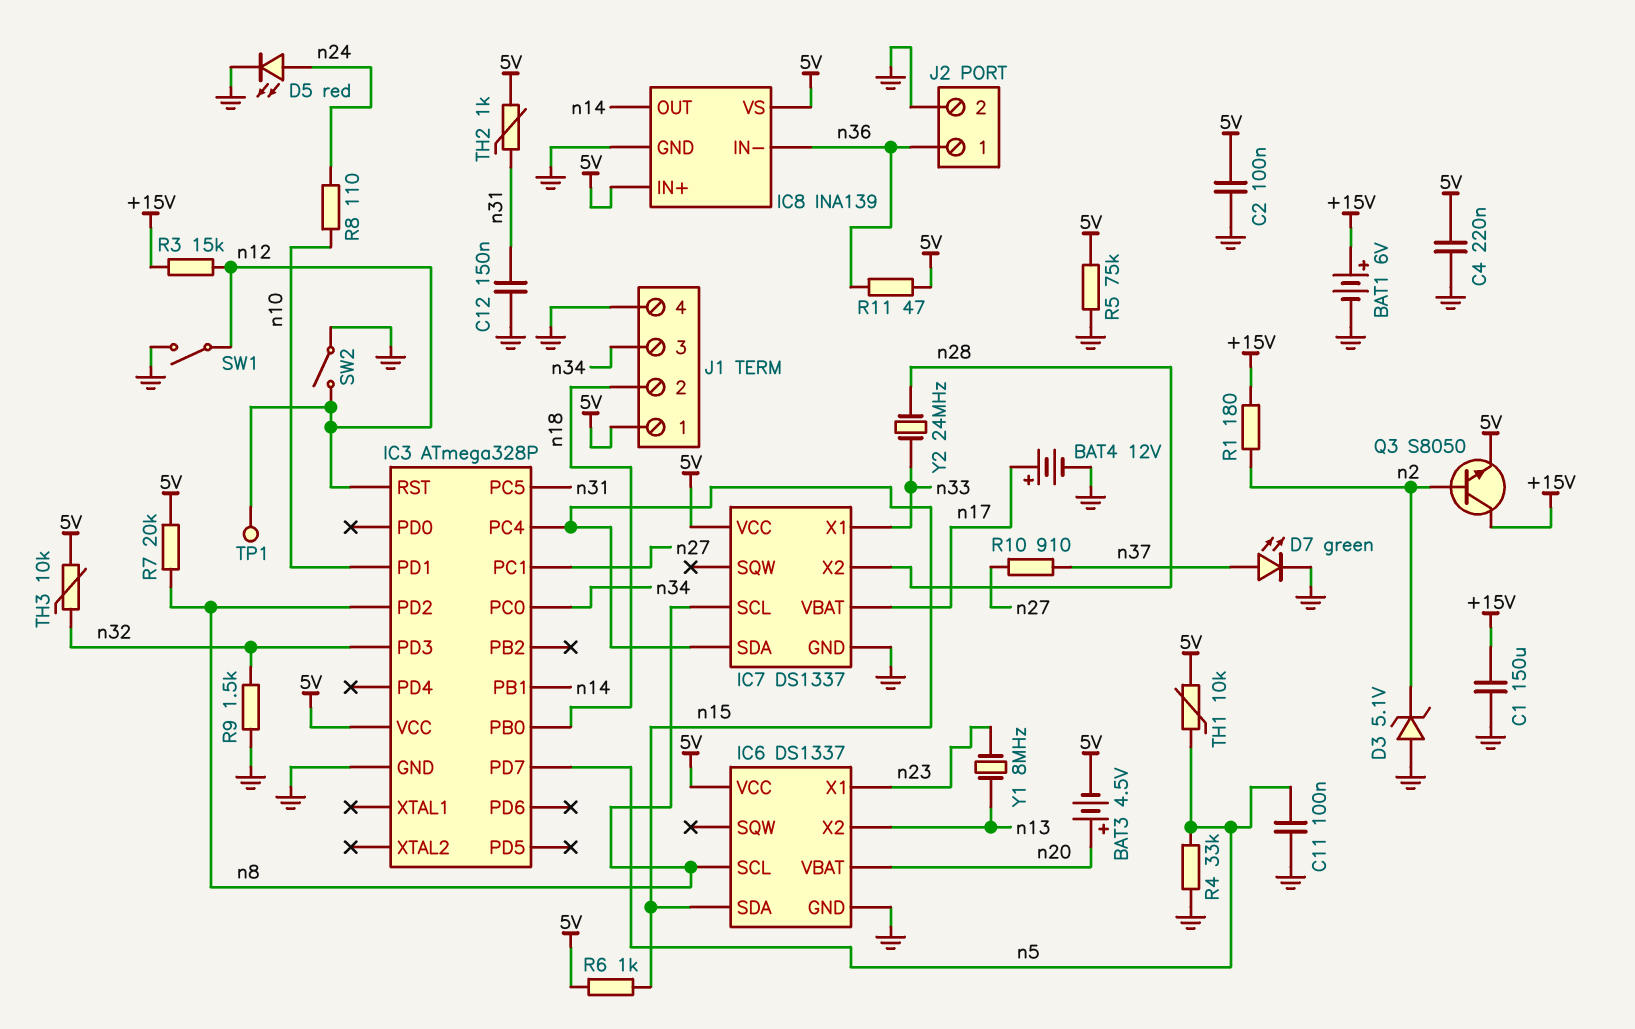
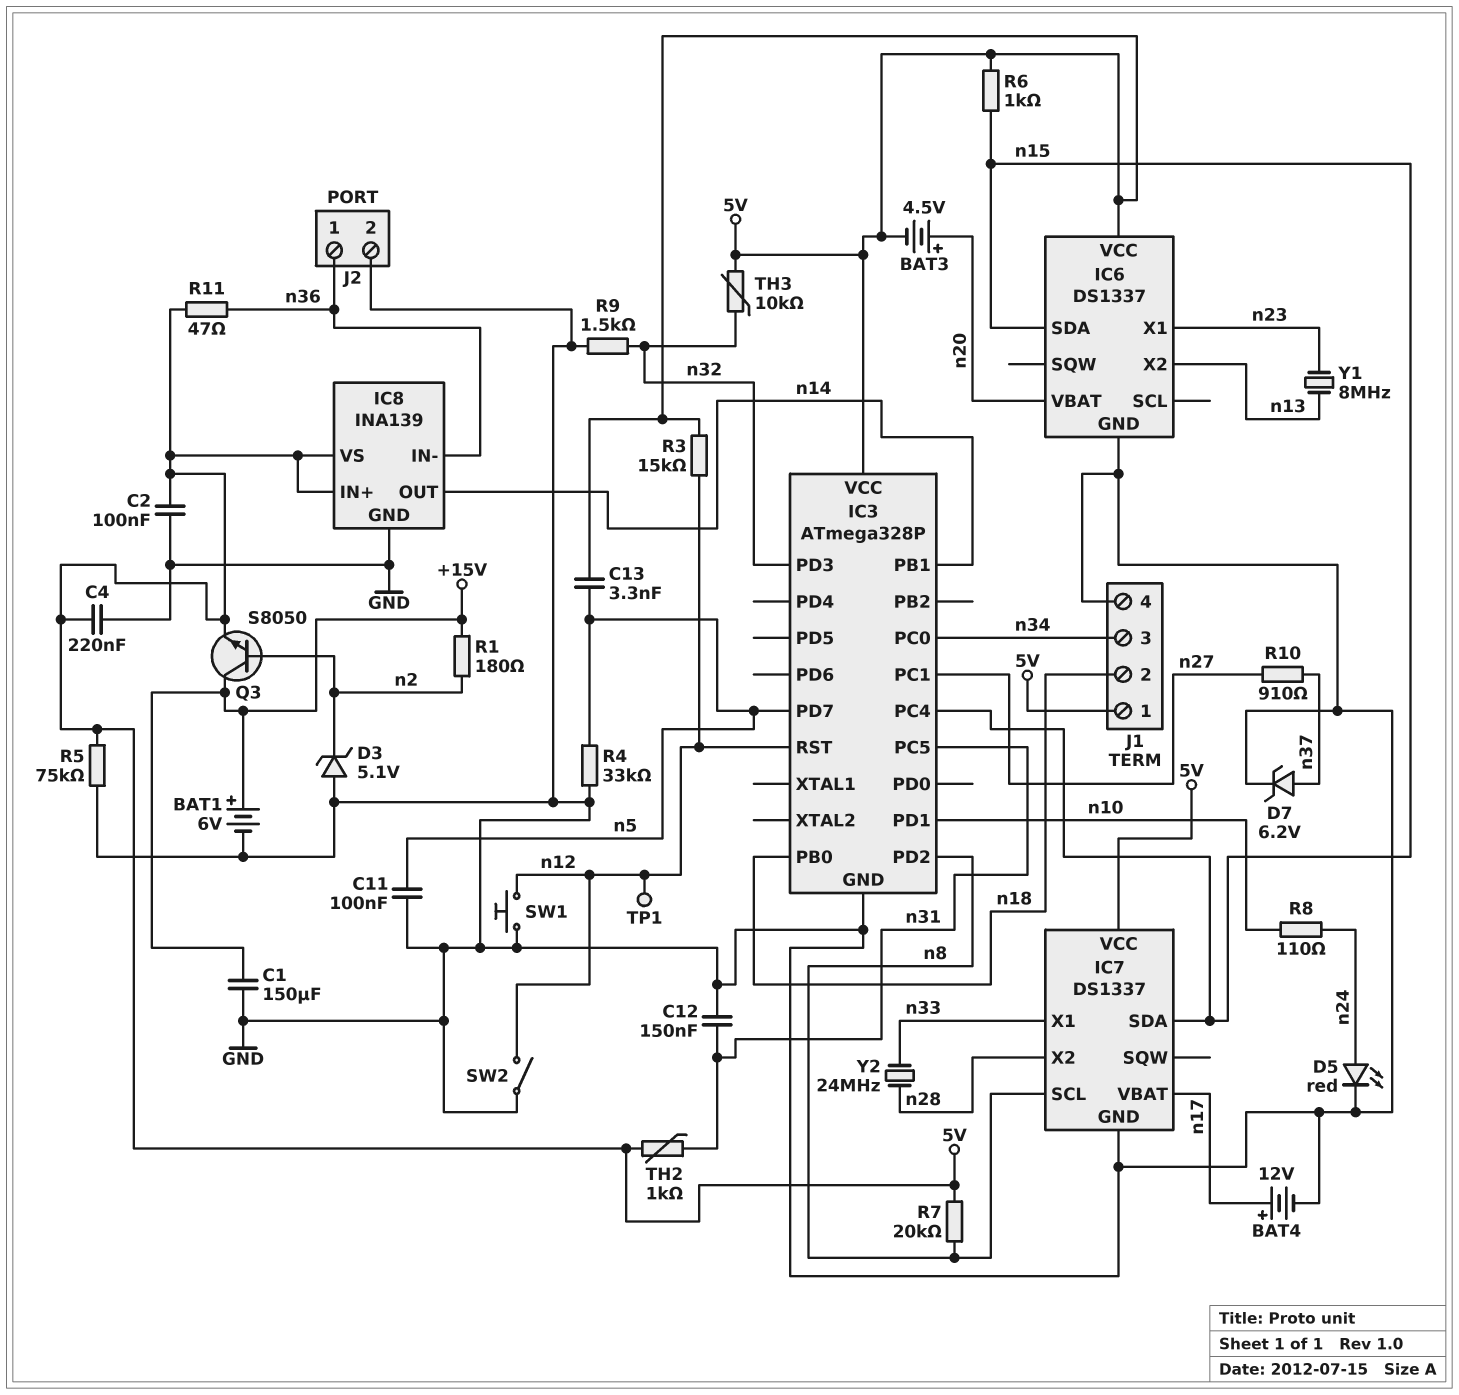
C13: none -> 3.3nF (5V, n5)
D7: LED green (A n37, K GND) -> zener 6.2V (A n37, K GND)
IC6 pin SCL: n8 -> none
R3: 15k (+15V, n12) -> 15k (5V, n12)
SW1: switch (GND, n12) -> button (GND, n12)
TH1: 10k (5V, n5) -> none

